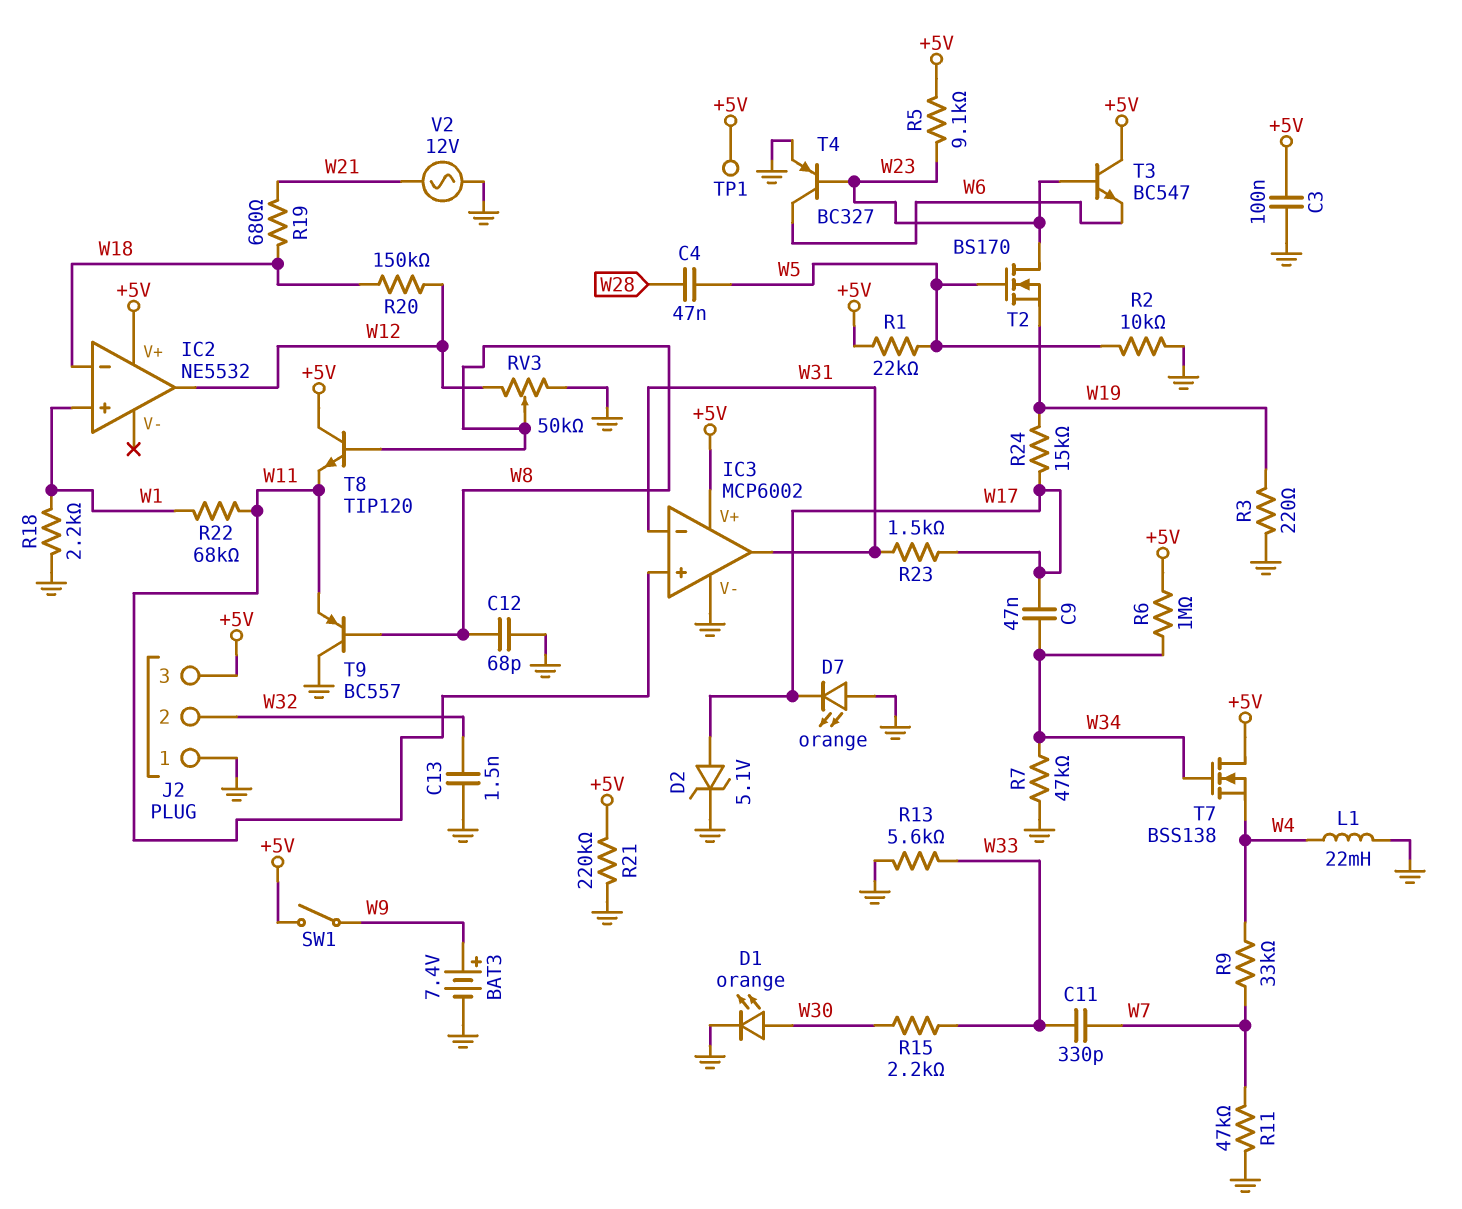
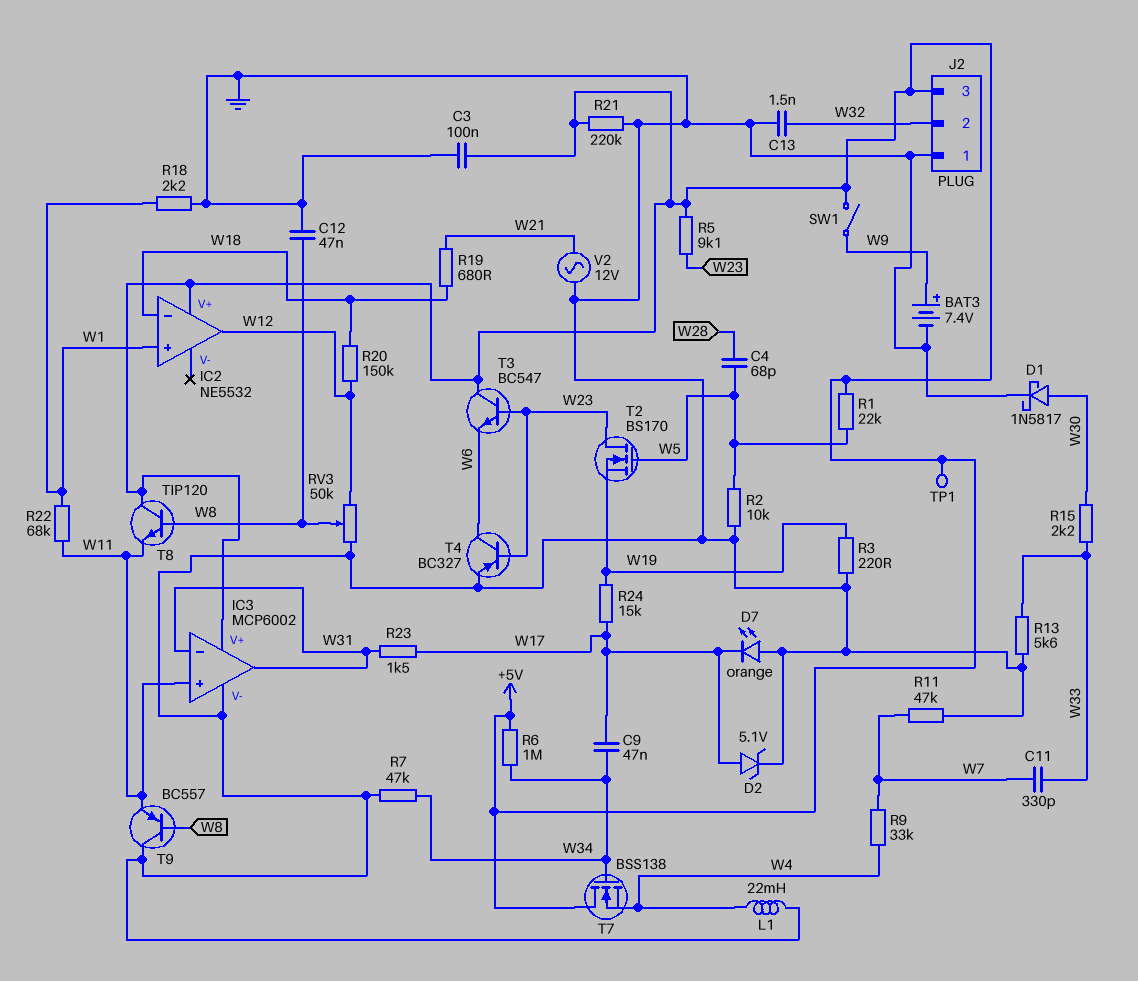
C4: 47nF (W5, W28) -> 68pF (W5, W28)
C12: 68pF (GND, W8) -> 47nF (GND, W8)
D1: LED orange (A W30, K GND) -> schottky 1N5817 (A W30, K GND)

